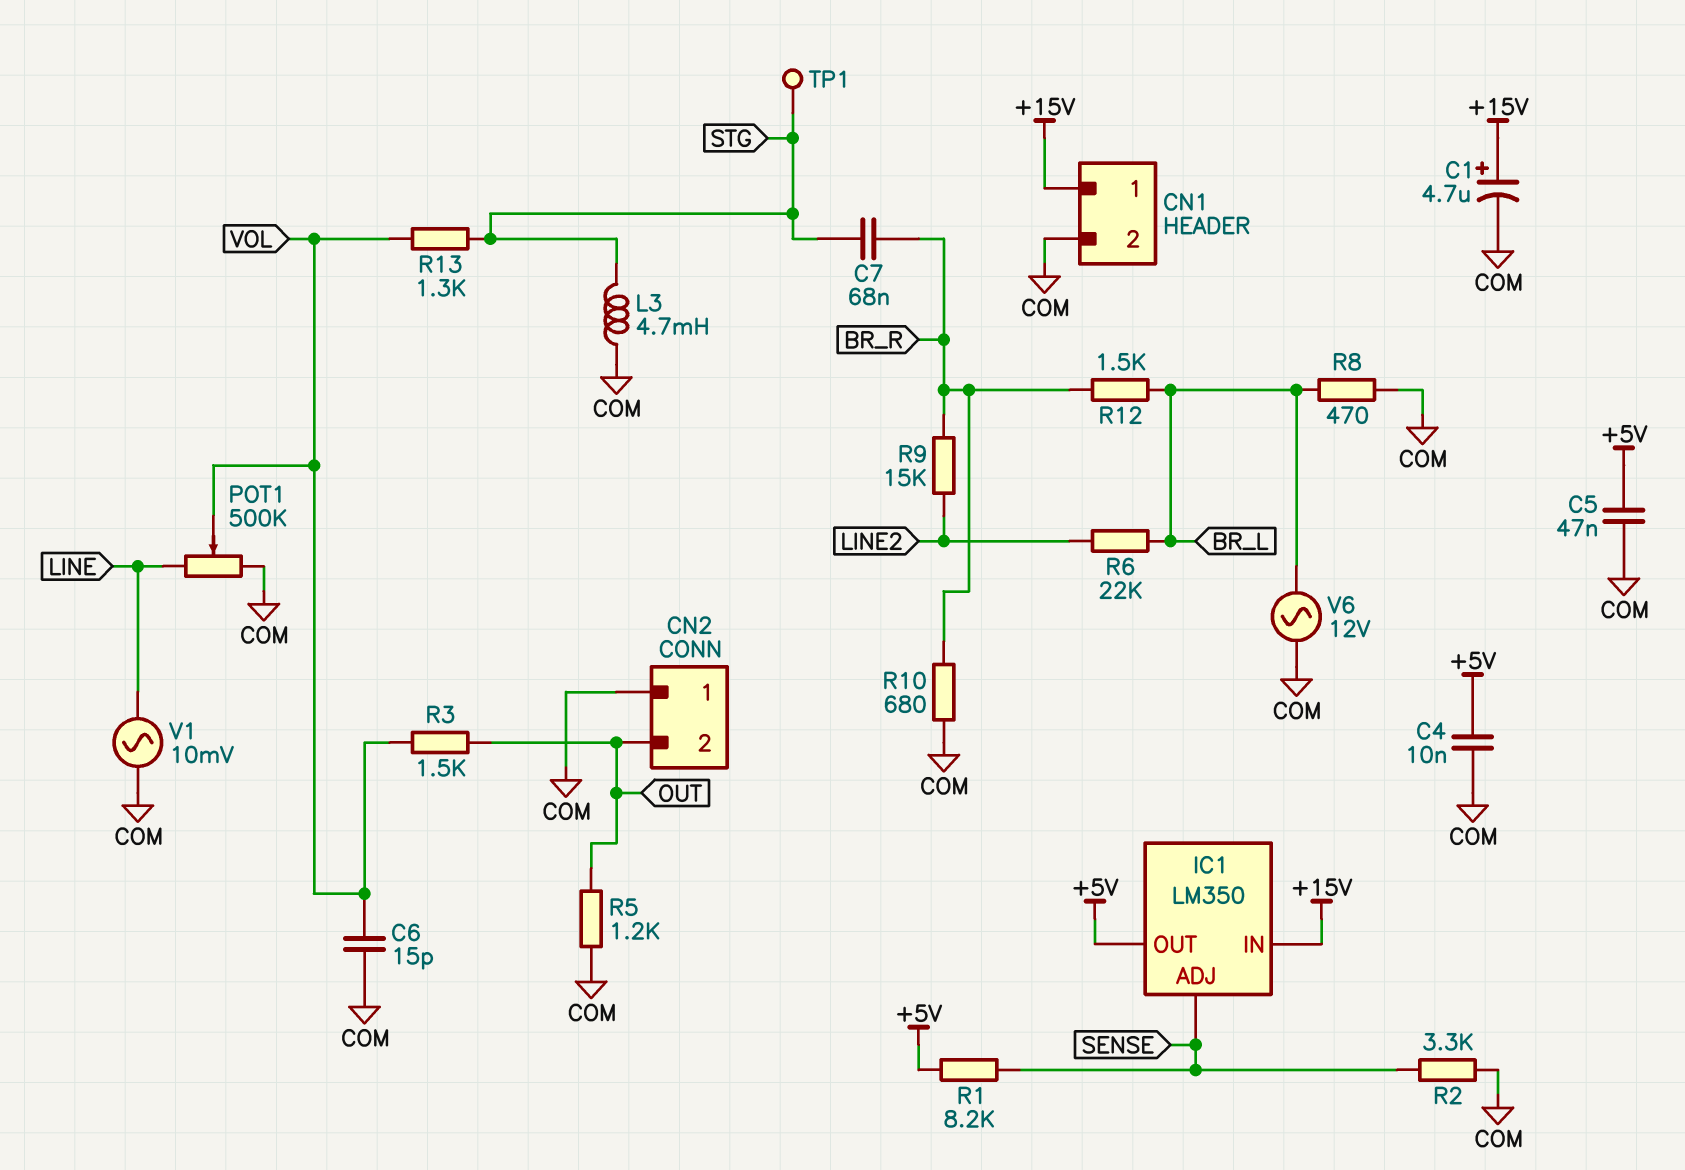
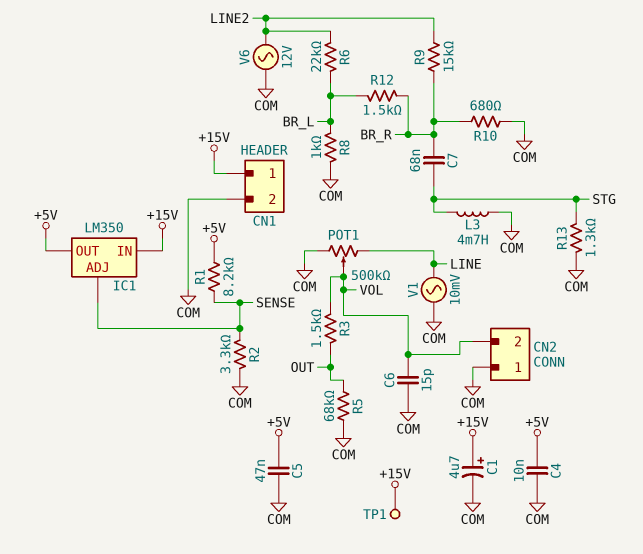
CN2 pin 2: OUT -> VOL
R5: 1.2k (COM, OUT) -> 68k (COM, OUT)
R8: 470 (BR_L, COM) -> 1k (BR_L, COM)
R13: 1.3k (STG, VOL) -> 1.3k (COM, STG)
TP1: test point (STG) -> test point (+15V)
V6: AC 12V (BR_L, COM) -> AC 12V (COM, LINE2)

